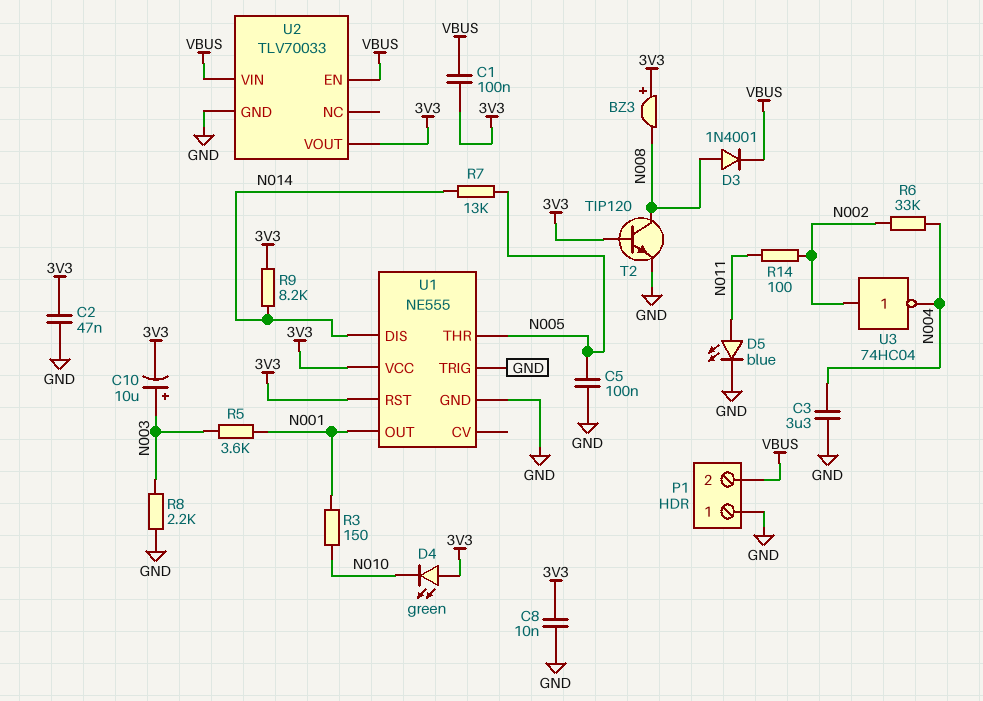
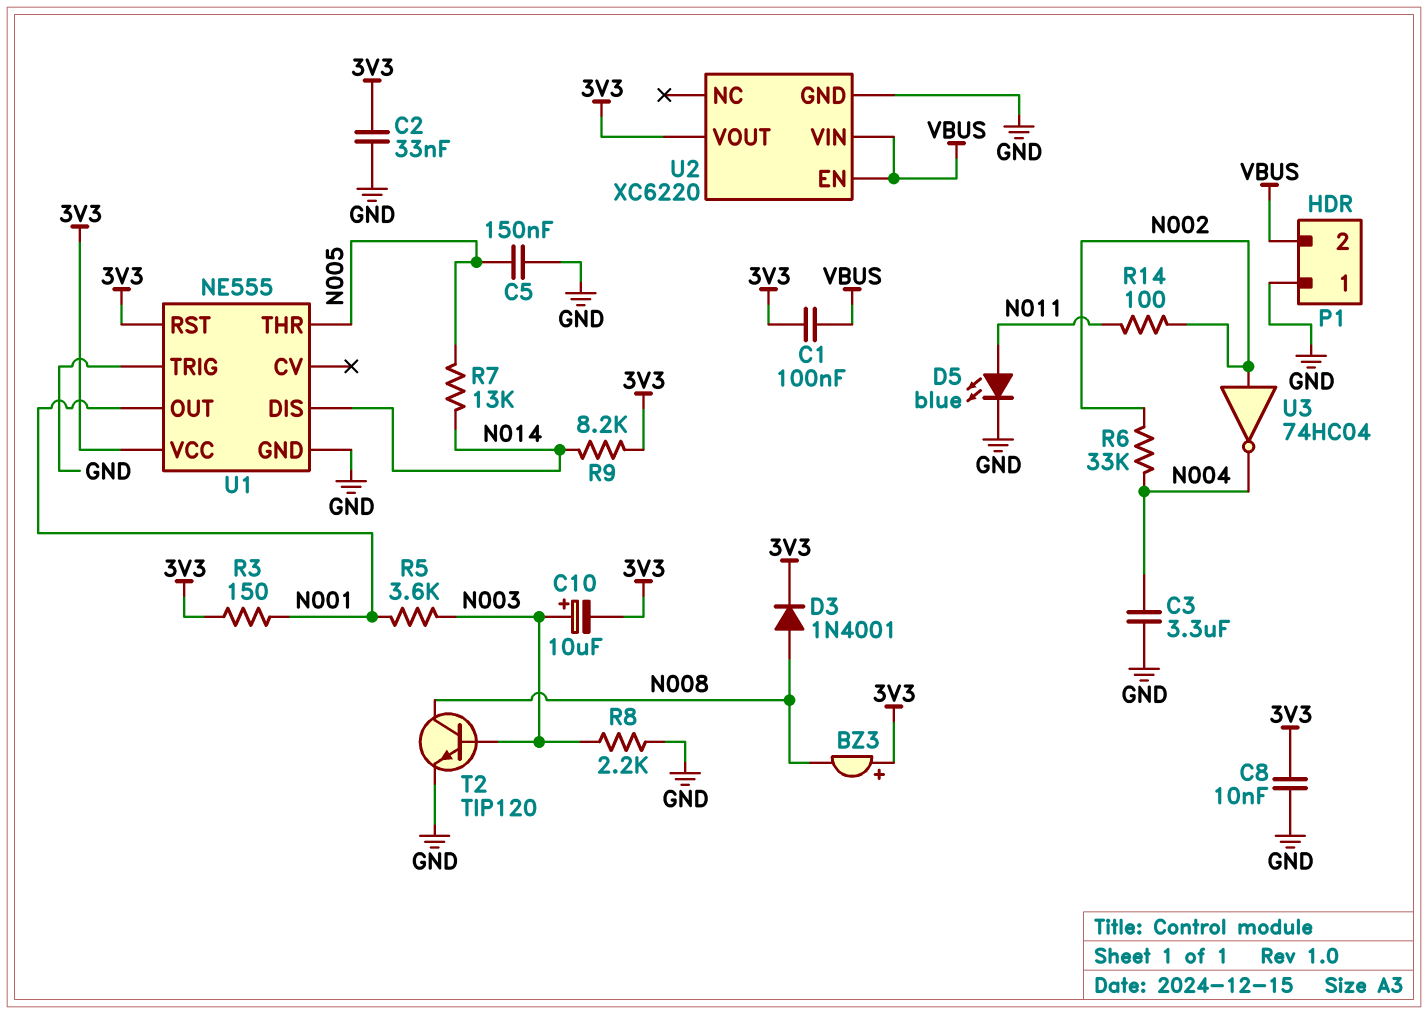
C2: 47nF (3V3, GND) -> 33nF (3V3, GND)
C5: 100nF (GND, N005) -> 150nF (GND, N005)
D3: diode 1N4001 (A N008, K VBUS) -> diode 1N4001 (A N008, K 3V3)
D4: LED green (A 3V3, K N010) -> none
R3: 150 (N001, N010) -> 150 (3V3, N001)
T2: NPN TIP120 (B 3V3, C N008, E GND) -> NPN TIP120 (B N003, C N008, E GND)
U2: TLV70033 -> XC6220

